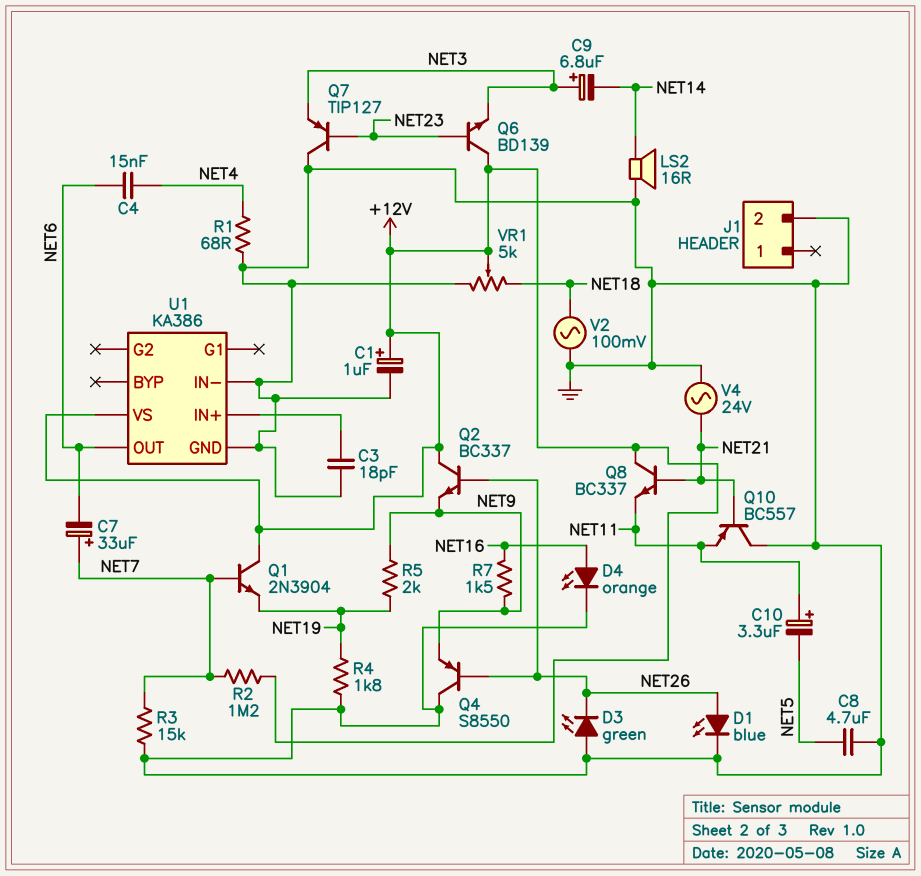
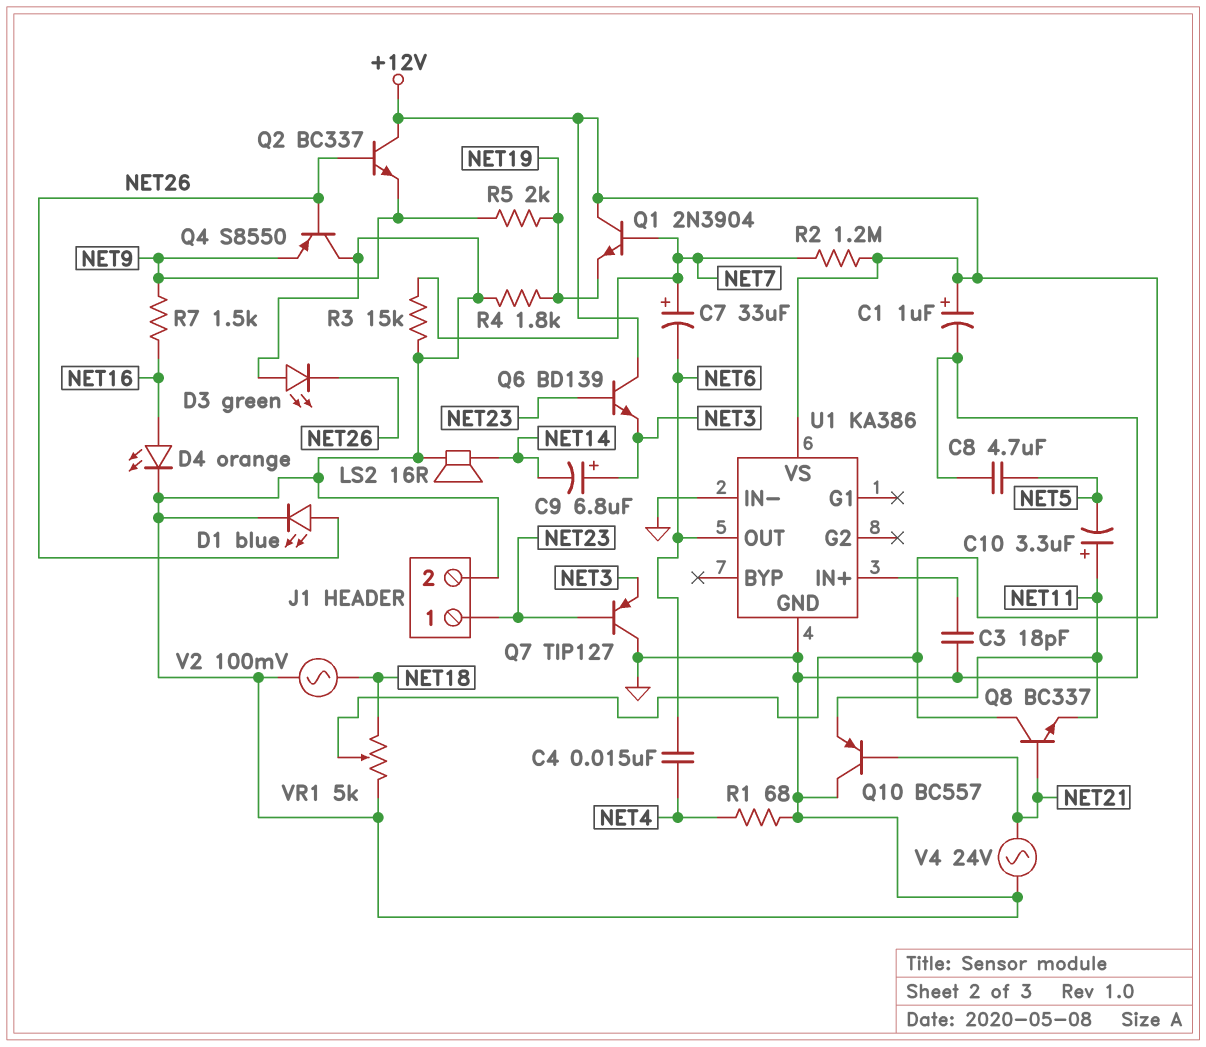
J1 pin 1: none -> NET23

